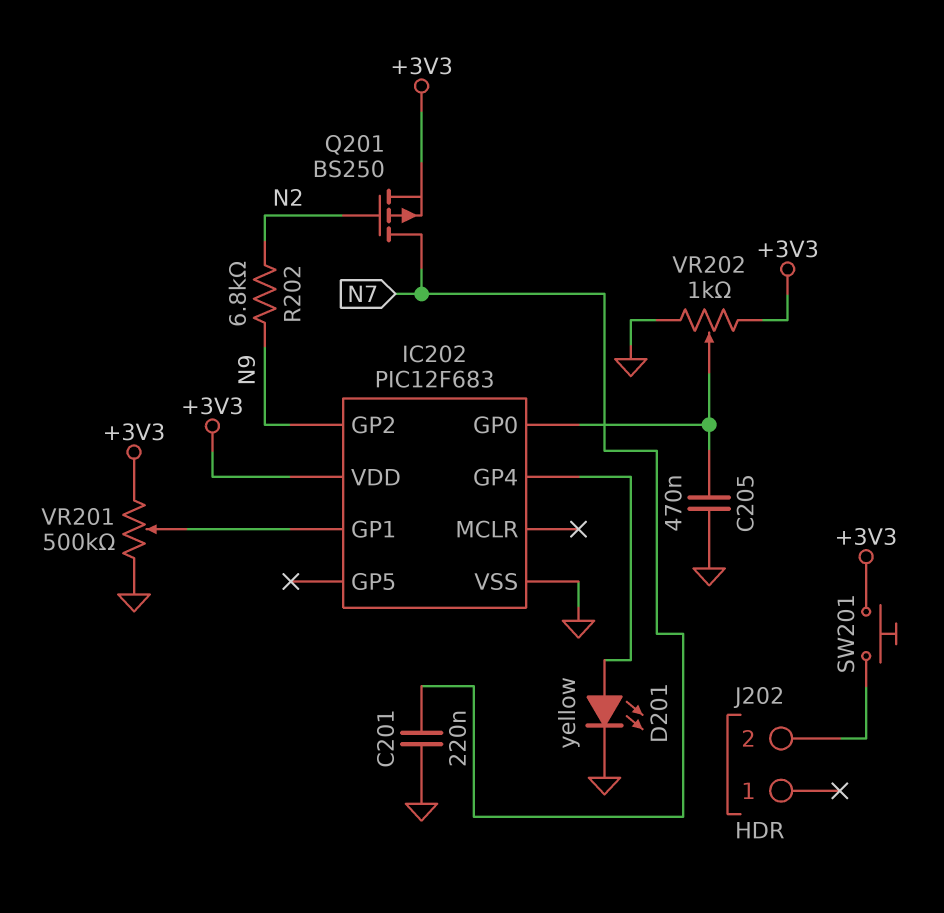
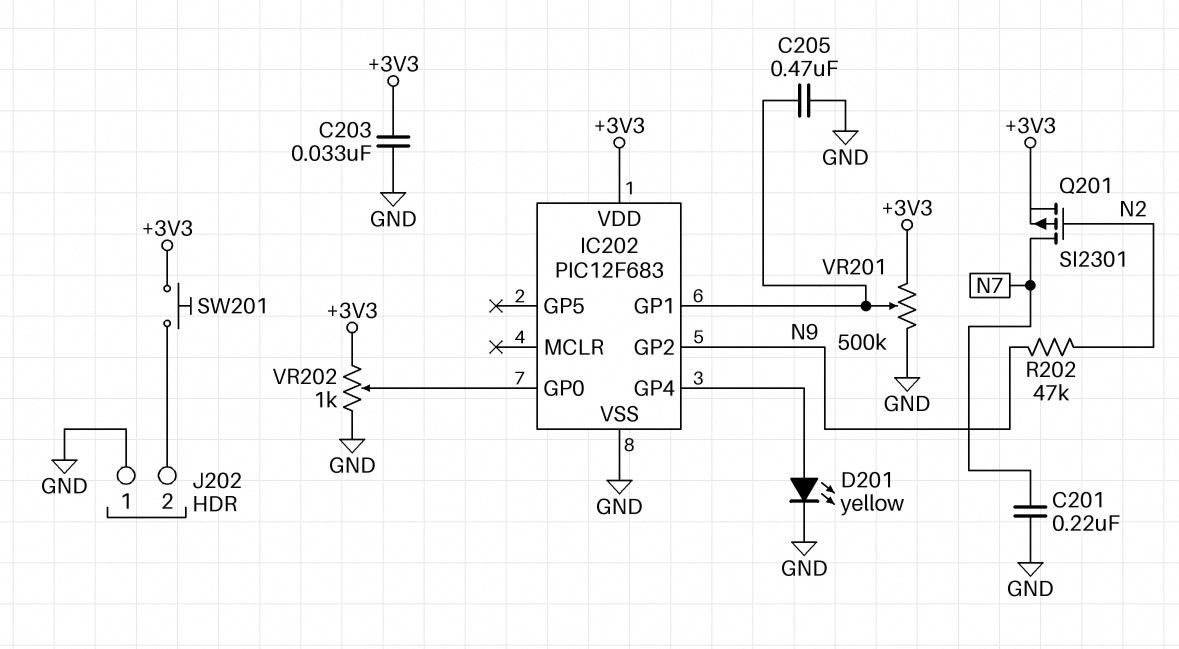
C203: none -> 33nF (+3V3, GND)
C205: 470nF (GND, IC202/GP0) -> 470nF (GND, IC202/GP1)
J202 pin 1: none -> GND
Q201: PMOS BS250 (G N2, D N7, S +3V3) -> PMOS SI2301 (G N2, D N7, S +3V3)
R202: 6.8k (N2, N9) -> 47k (N2, N9)

